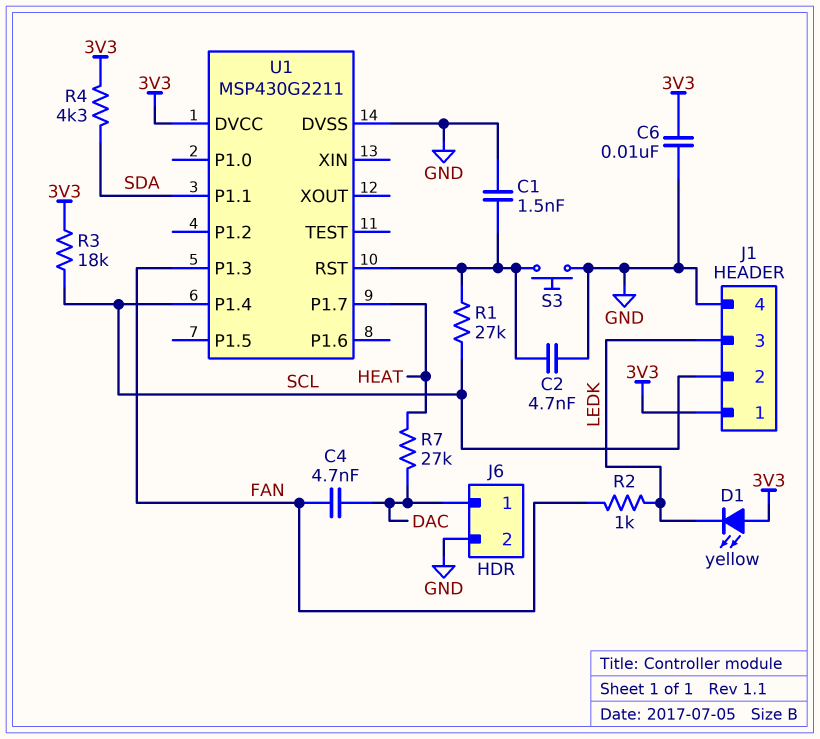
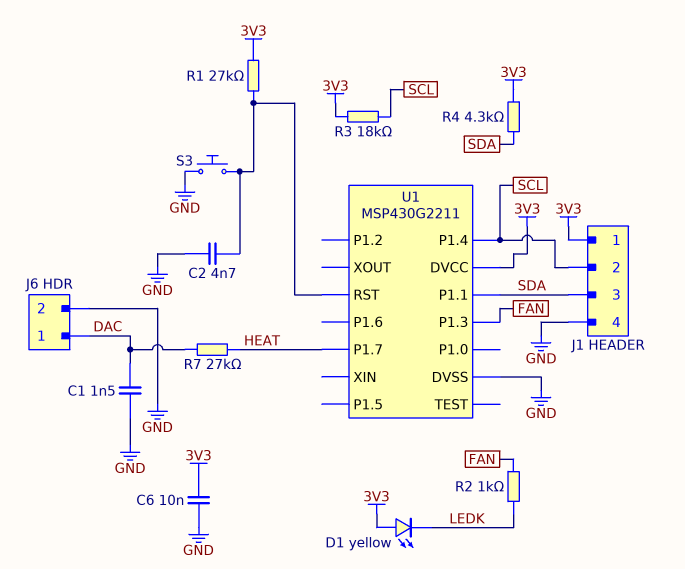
C1: 1.5nF (GND, U1/RST) -> 1.5nF (DAC, GND)
C4: 4.7nF (DAC, FAN) -> none
J1 pin 3: LEDK -> SDA
R1: 27k (SCL, U1/RST) -> 27k (3V3, U1/RST)

